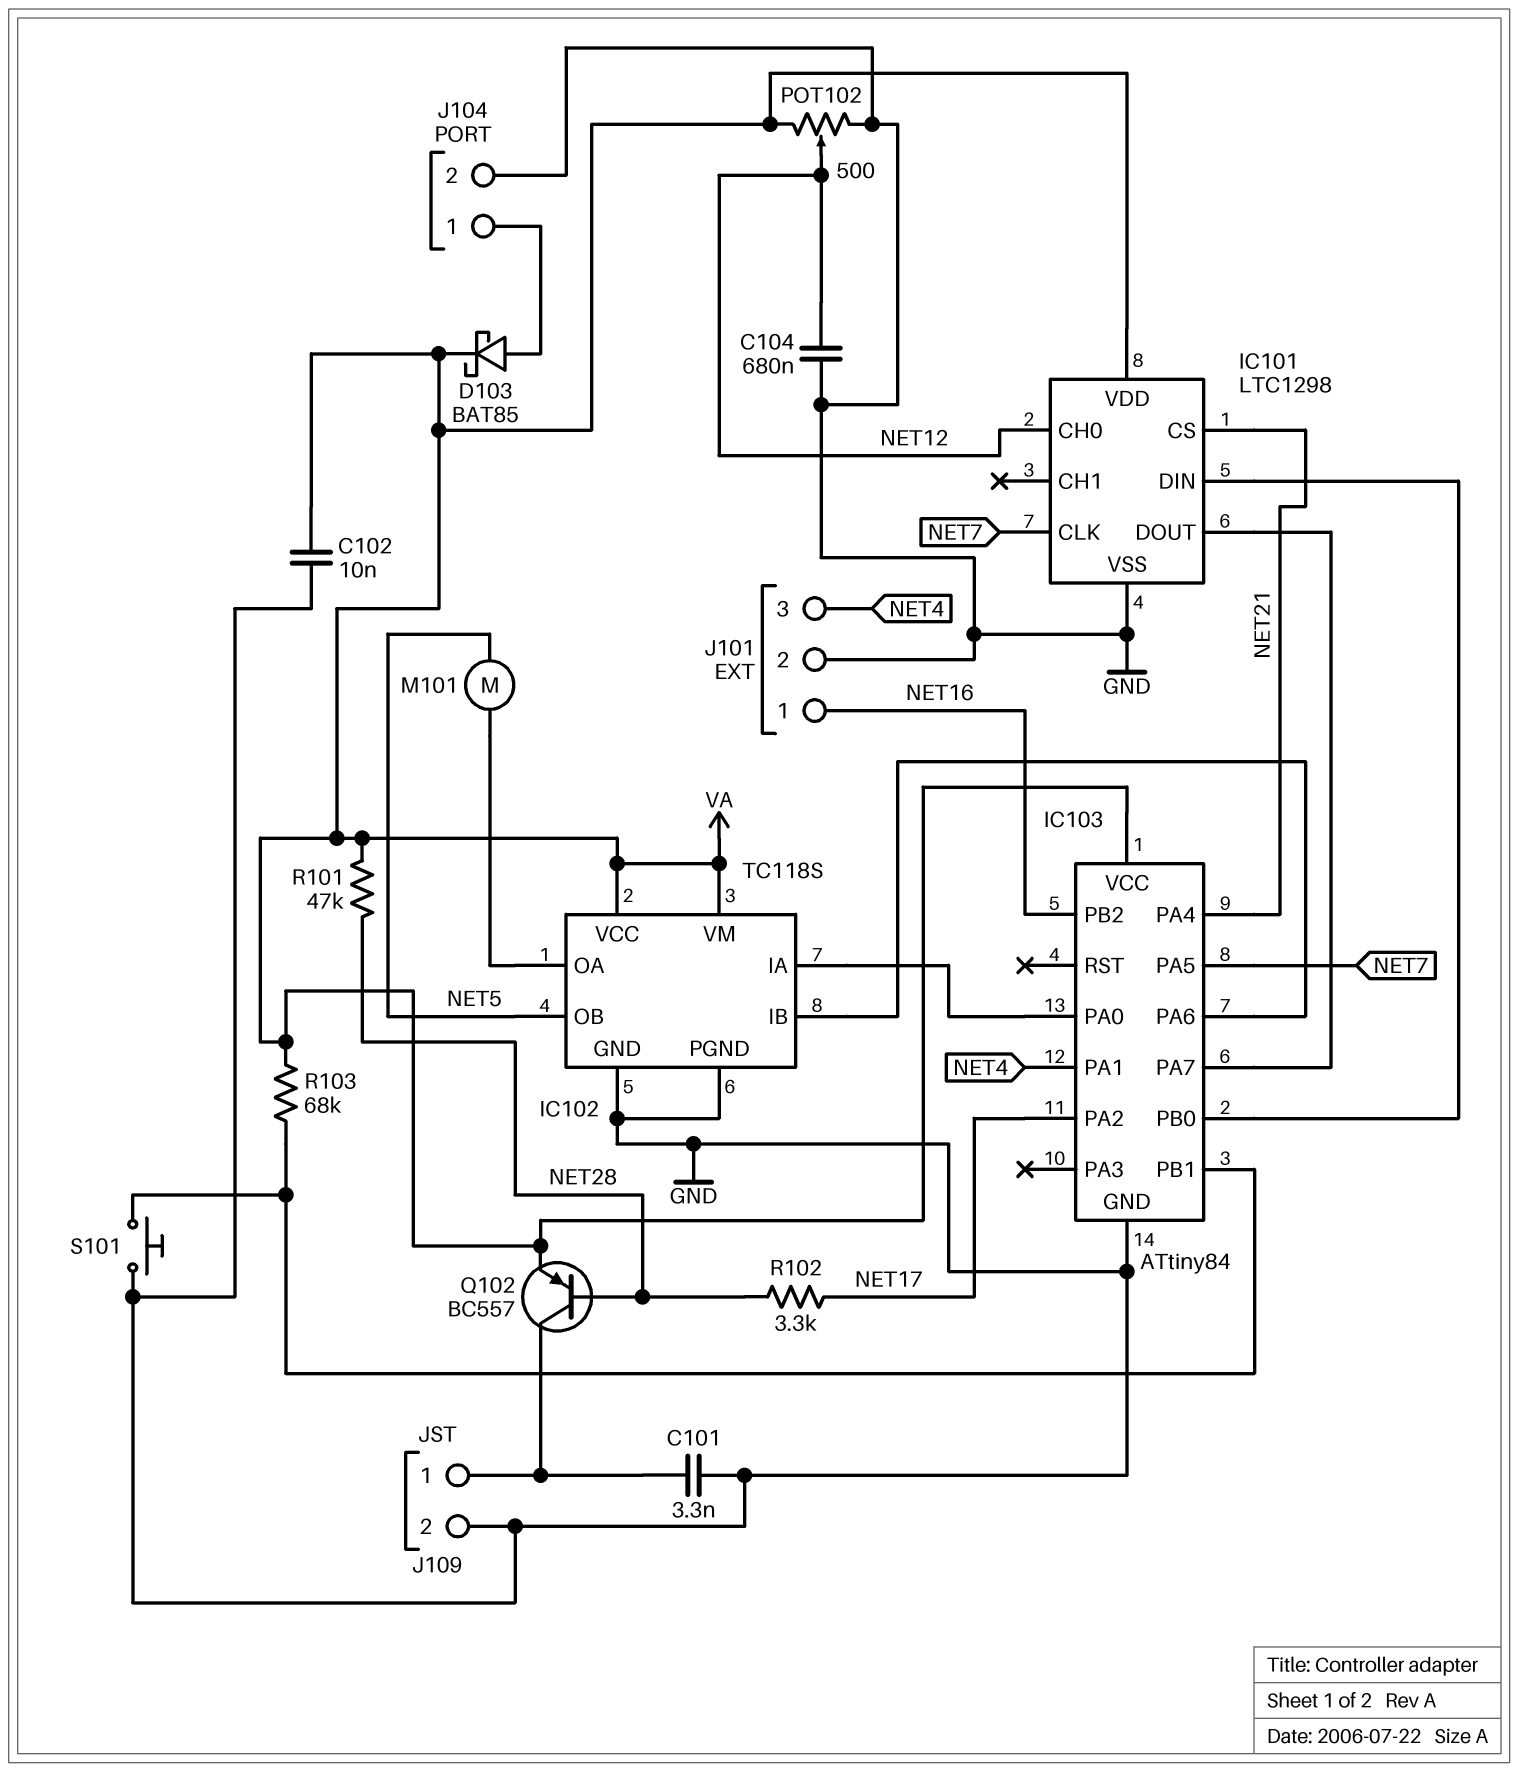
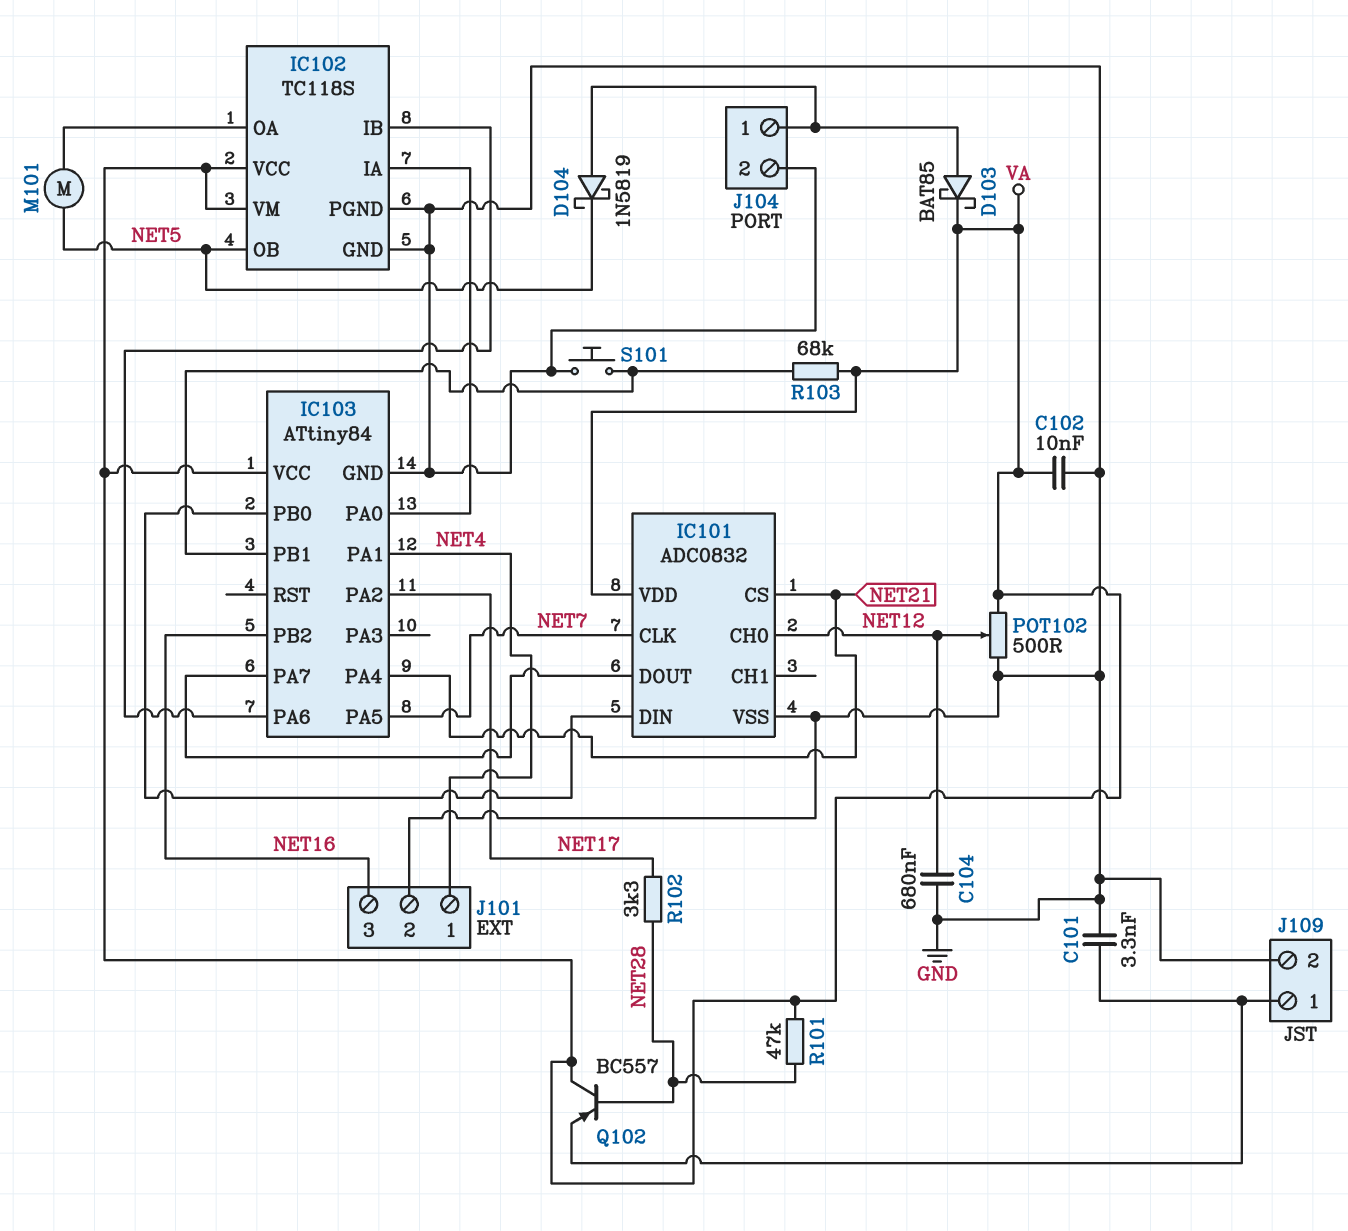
D104: none -> schottky 1N5819 (A J104/1, K NET5)
IC101: LTC1298 -> ADC0832
J101 pin 1: NET16 -> NET4
J101 pin 3: NET4 -> NET16
Q102: PNP BC557 (B NET28, C J109/1, E VA) -> PNP BC557 (B NET28, C VA, E J109/1)

